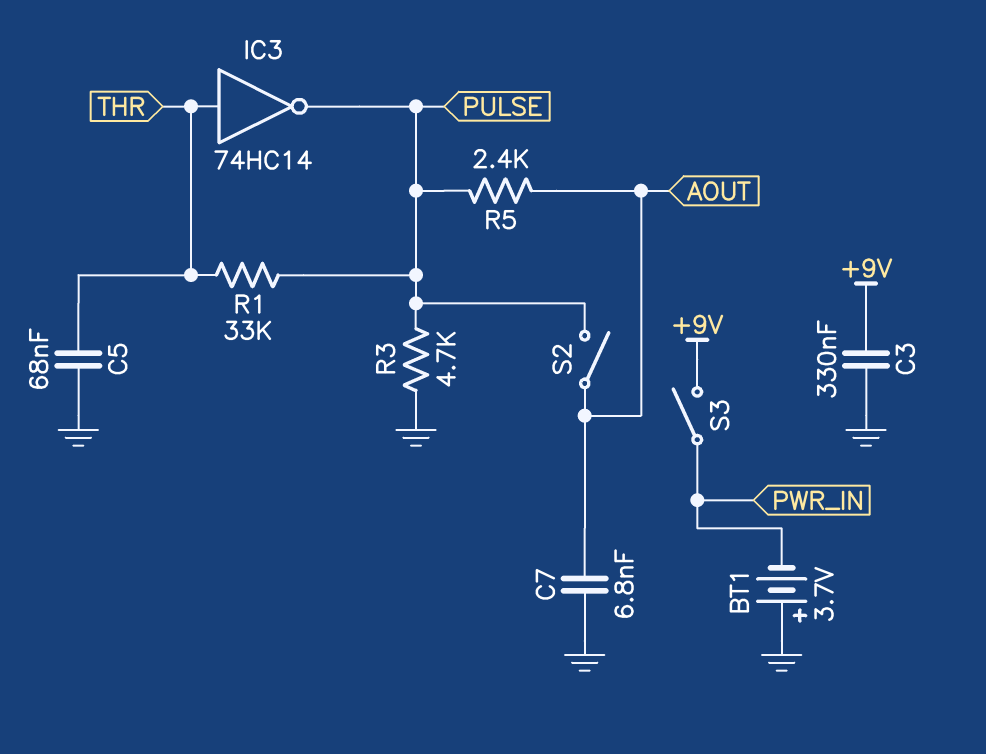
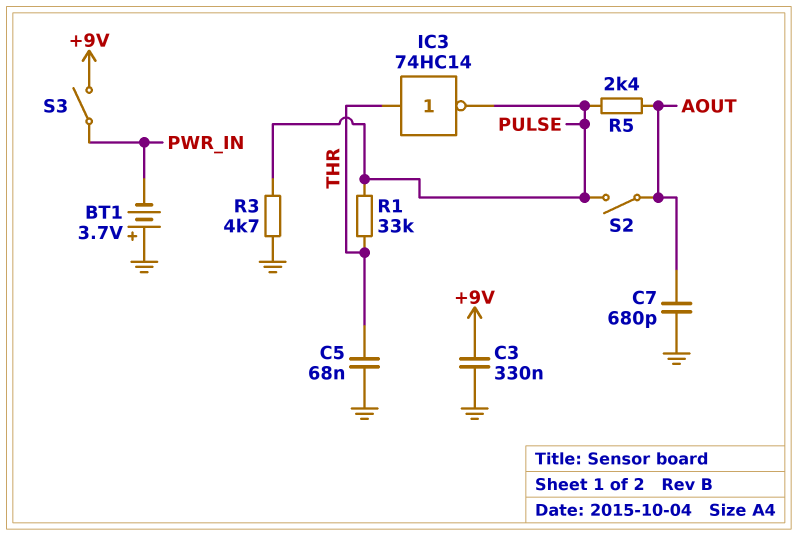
C7: 6.8nF (AOUT, GND) -> 680pF (AOUT, GND)

